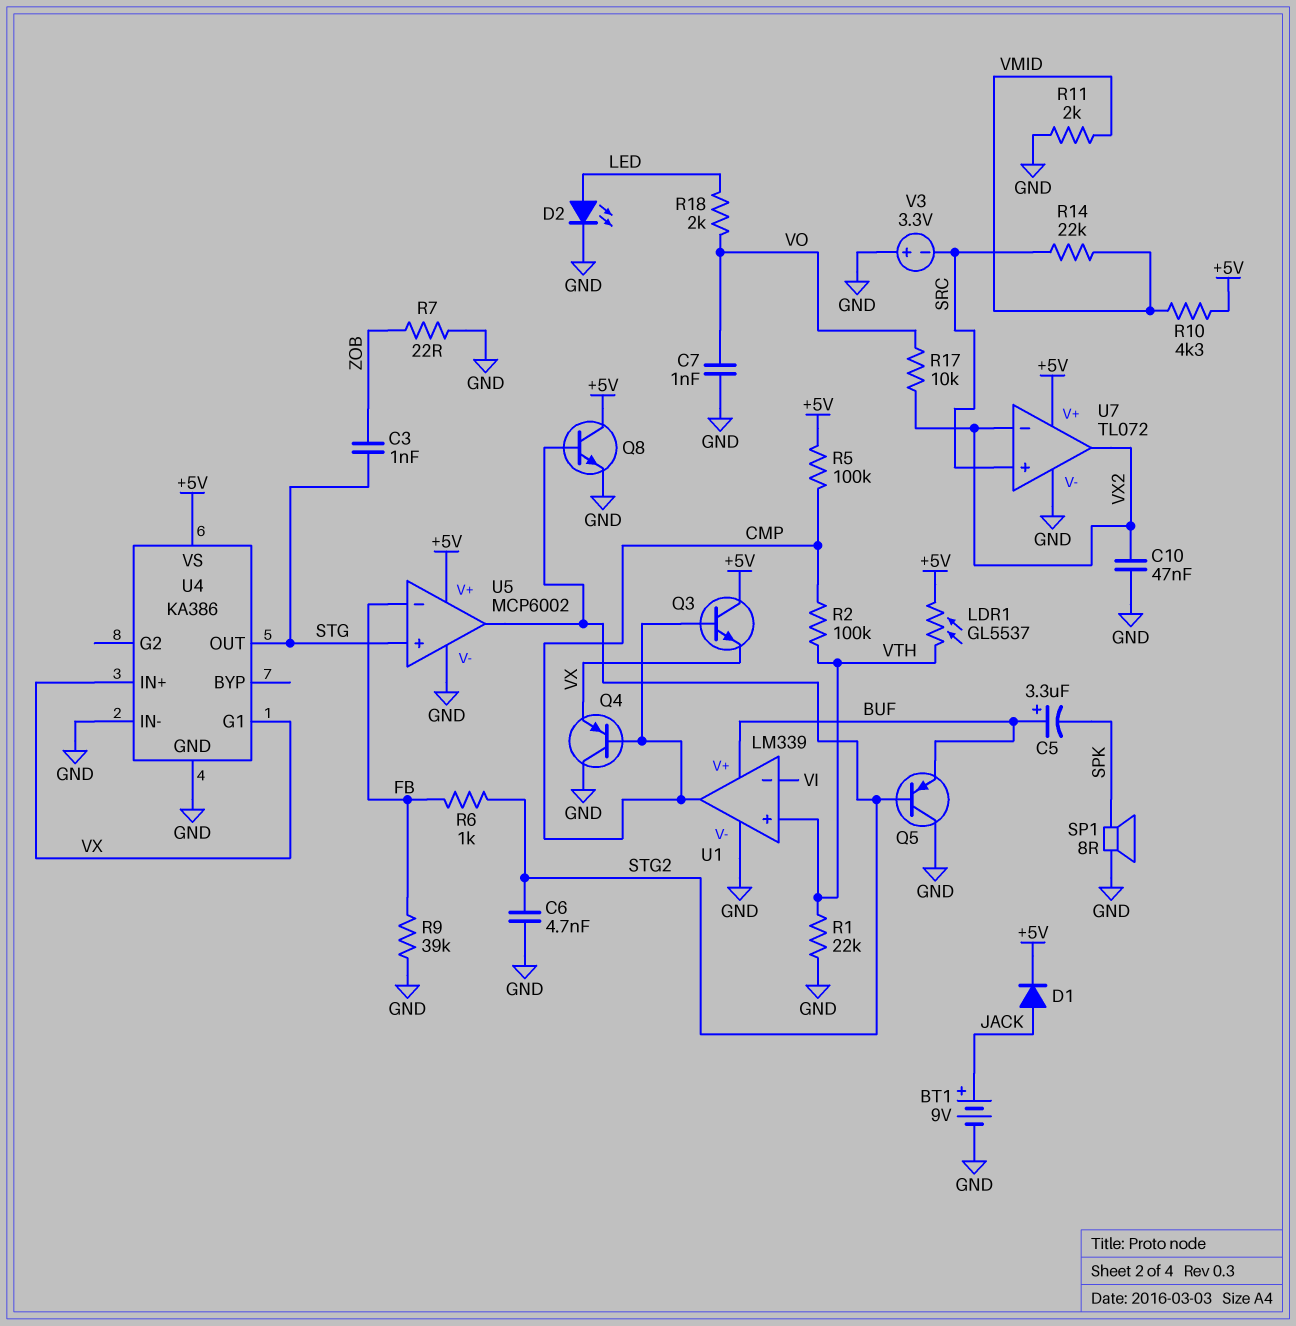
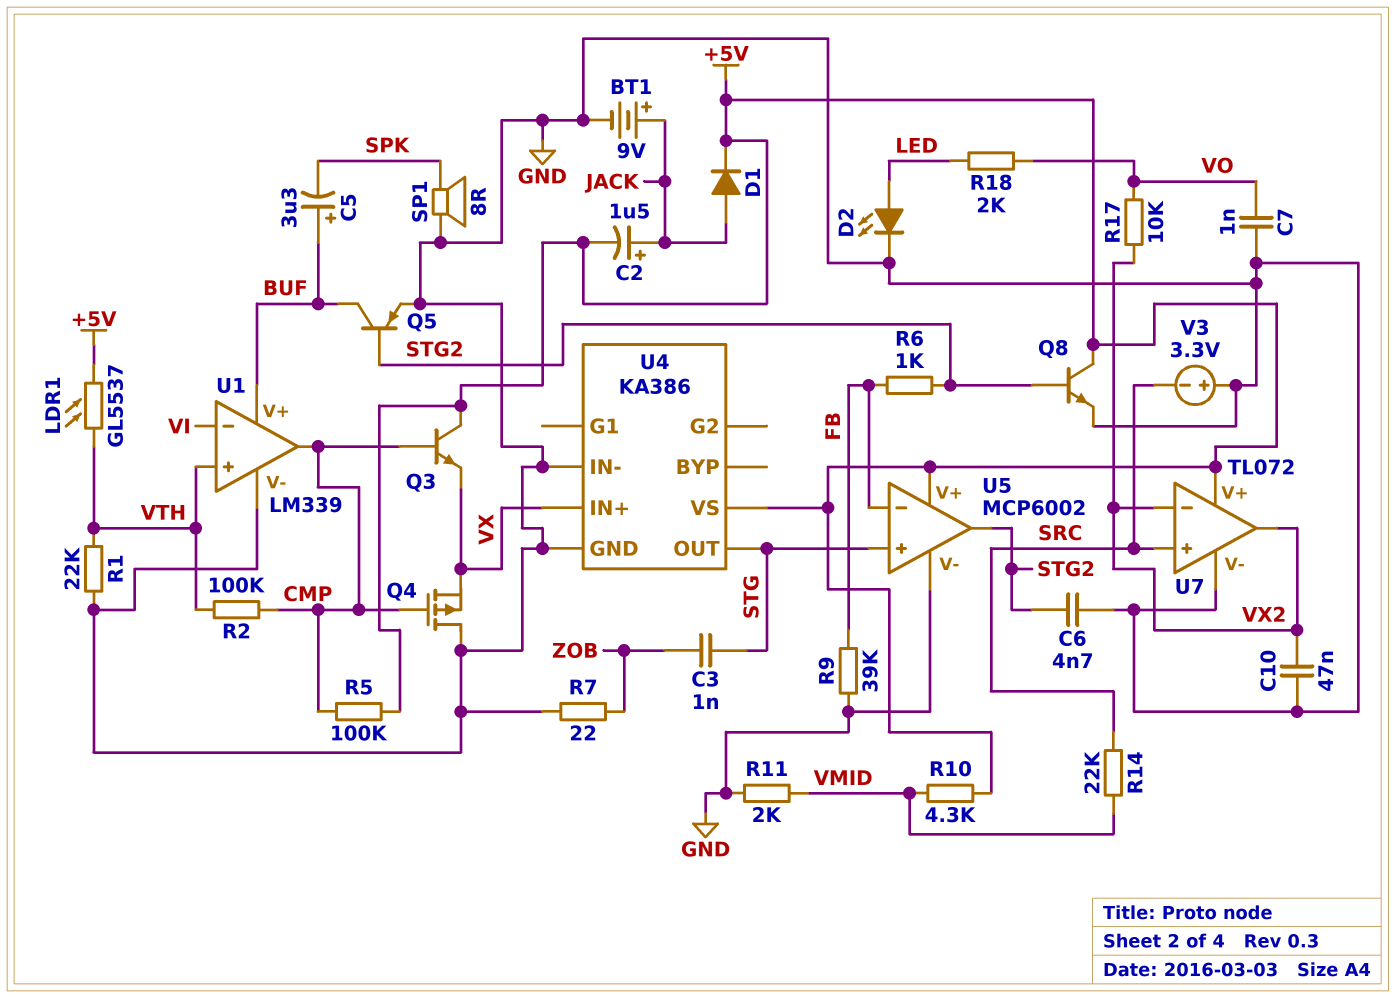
C2: none -> 1.5uF (plus JACK, minus +5V)
Q4: PNP (B CMP, C GND, E VX) -> PMOS (G CMP, D GND, S VX)
Q5: PNP (B STG2, C GND, E BUF) -> PNP (B STG2, C BUF, E GND)
U4 pin G1: VX -> none

